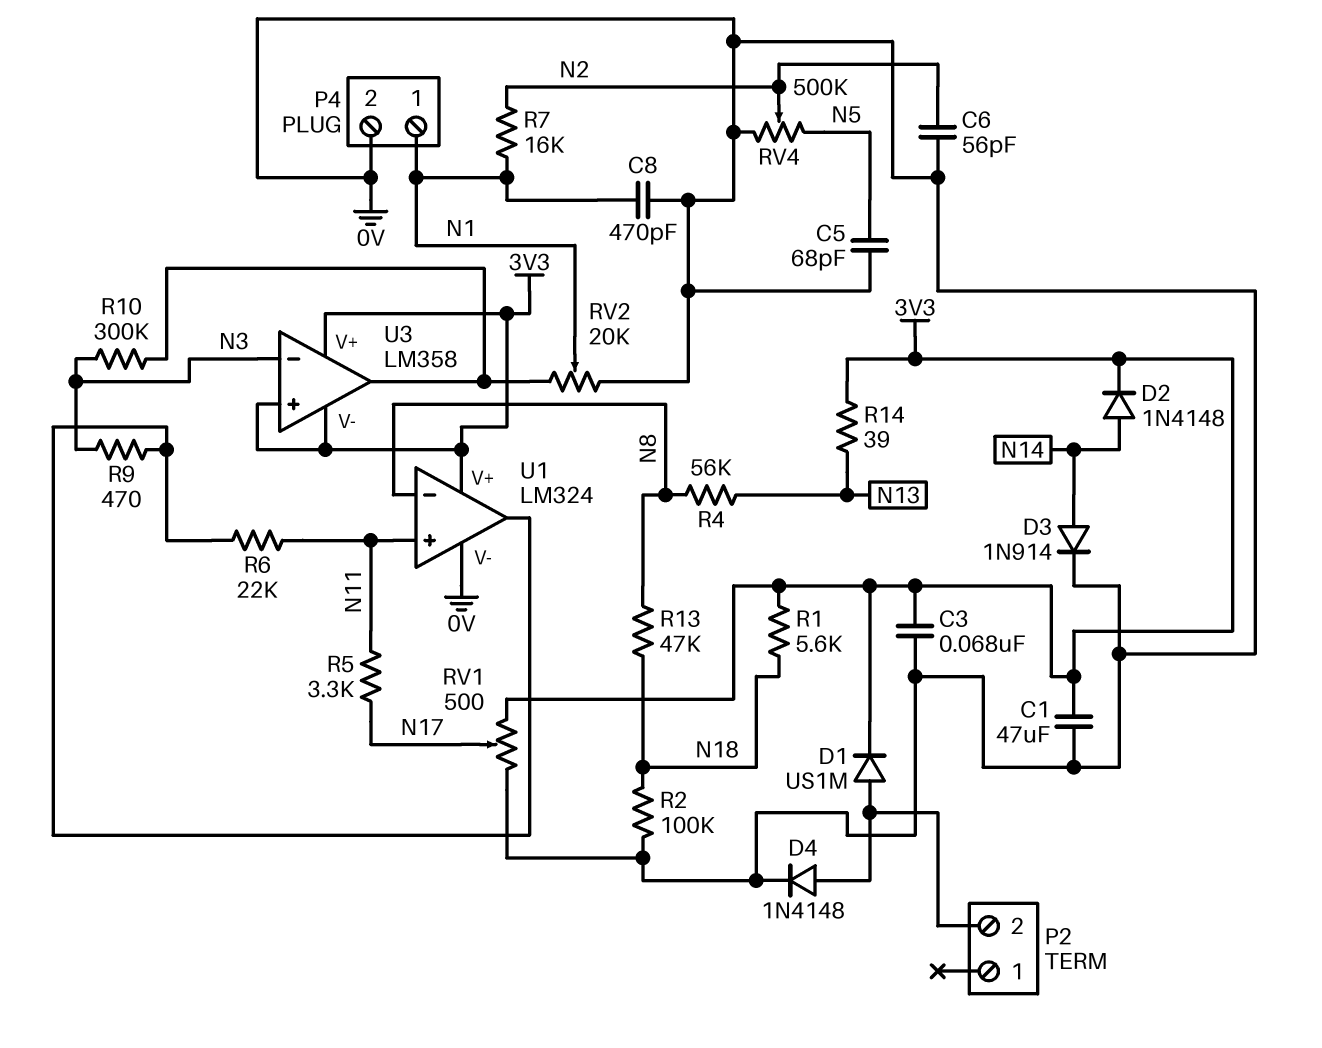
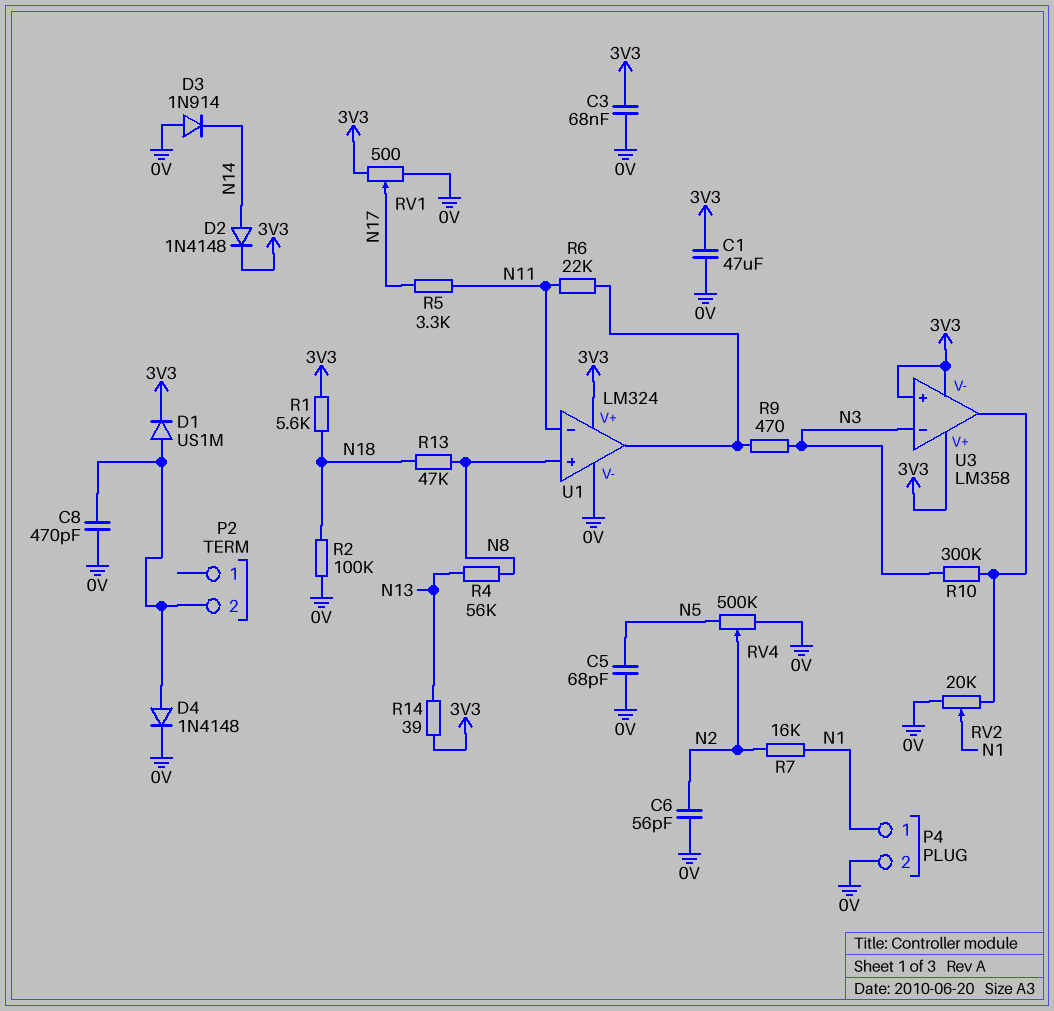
C8: 470pF (0V, N1) -> 470pF (0V, P2/2)
D3: diode 1N914 (A N14, K 0V) -> diode 1N914 (A 0V, K N14)
U1 pin in+: N11 -> N8
U1 pin in-: N8 -> N11

